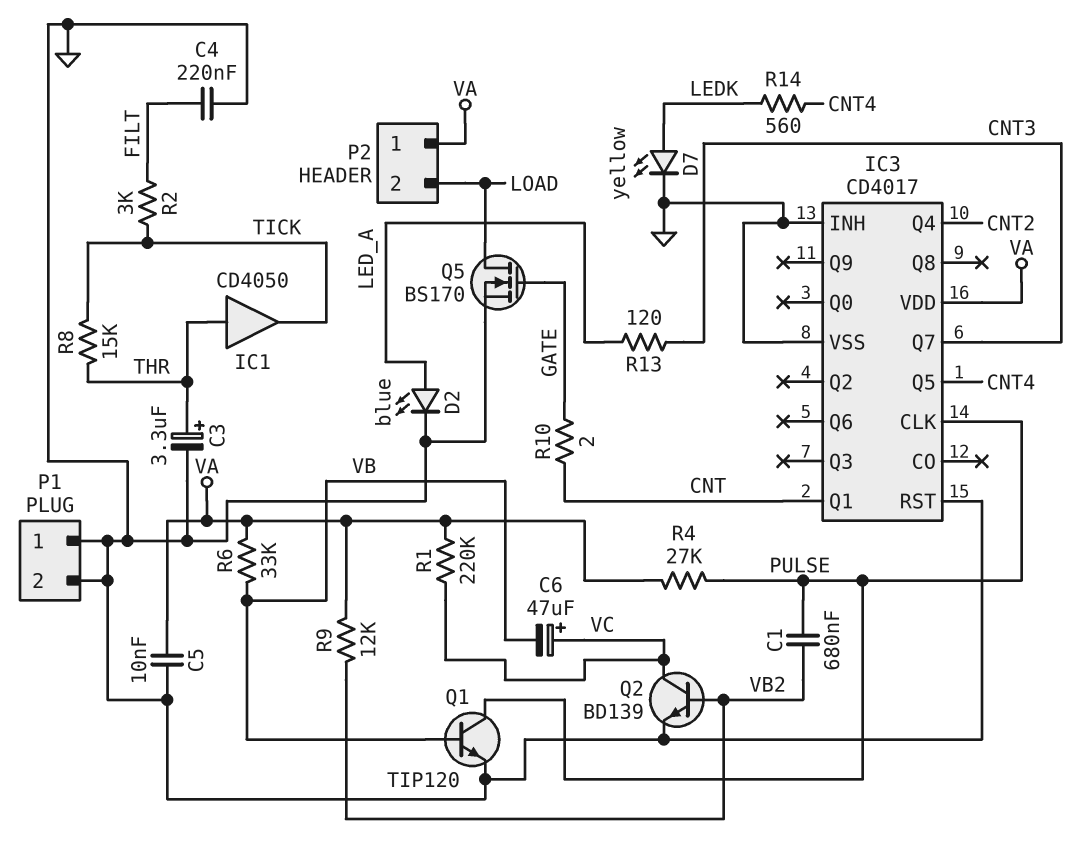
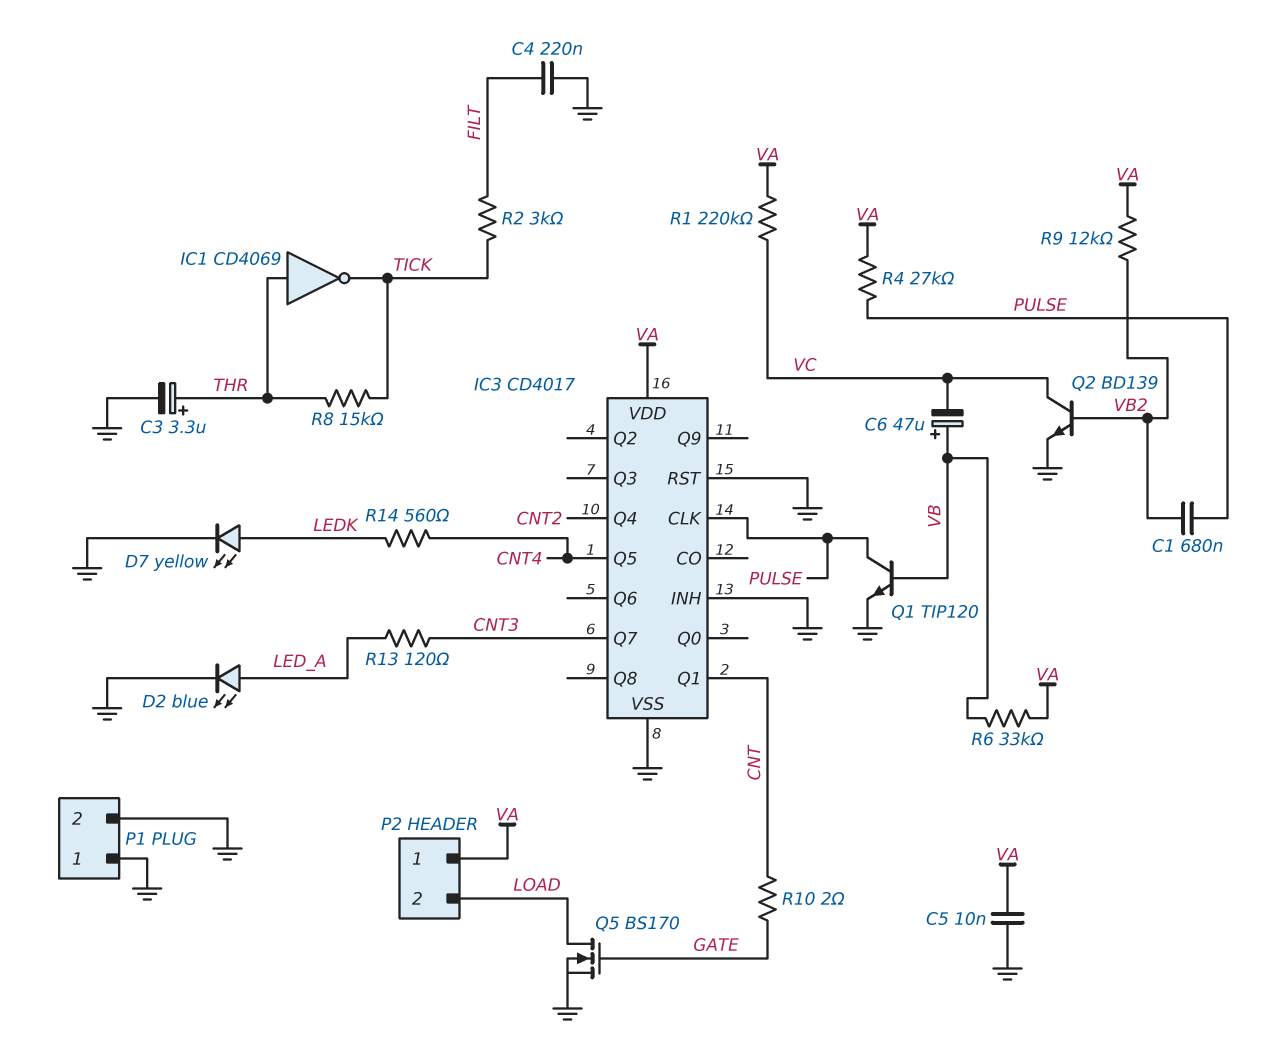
C6: 47uF (plus VC, minus VB) -> 47uF (plus VB, minus VC)
IC1: buffer CD4050 (in THR, out TICK) -> NOT CD4069 (in THR, out TICK)

